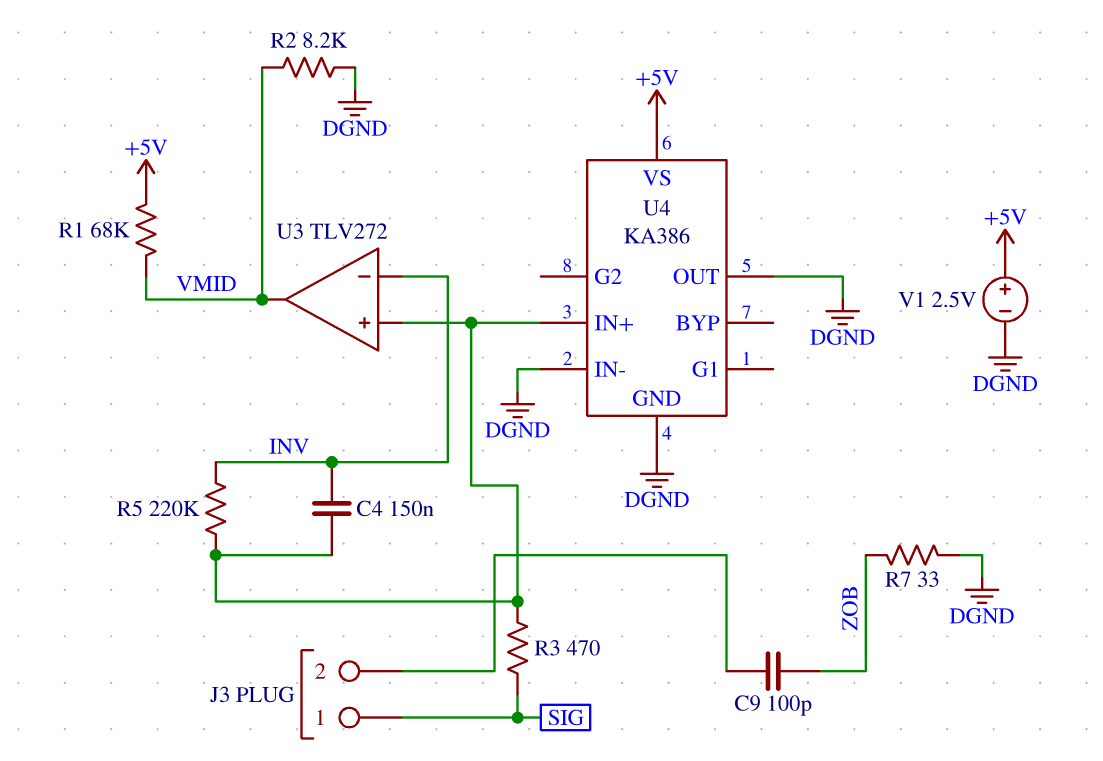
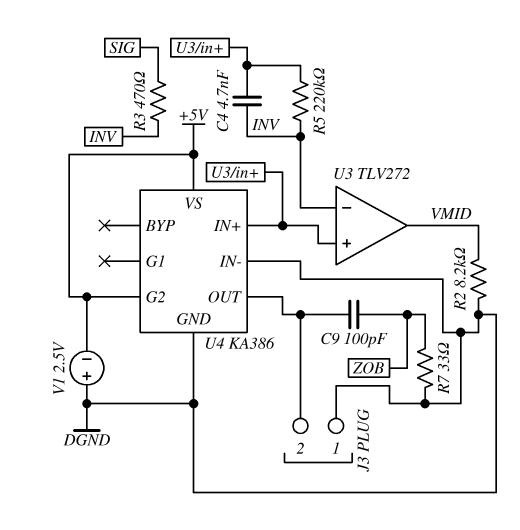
C4: 150nF (INV, U3/in+) -> 4.7nF (INV, U3/in+)
J3 pin 1: SIG -> DGND
R1: 68k (+5V, VMID) -> none
R3: 470 (SIG, U3/in+) -> 470 (INV, SIG)
U4 pin G2: none -> +5V
U4 pin OUT: DGND -> J3/2
V1: 2.5V (plus +5V, minus DGND) -> 2.5V (plus DGND, minus +5V)

